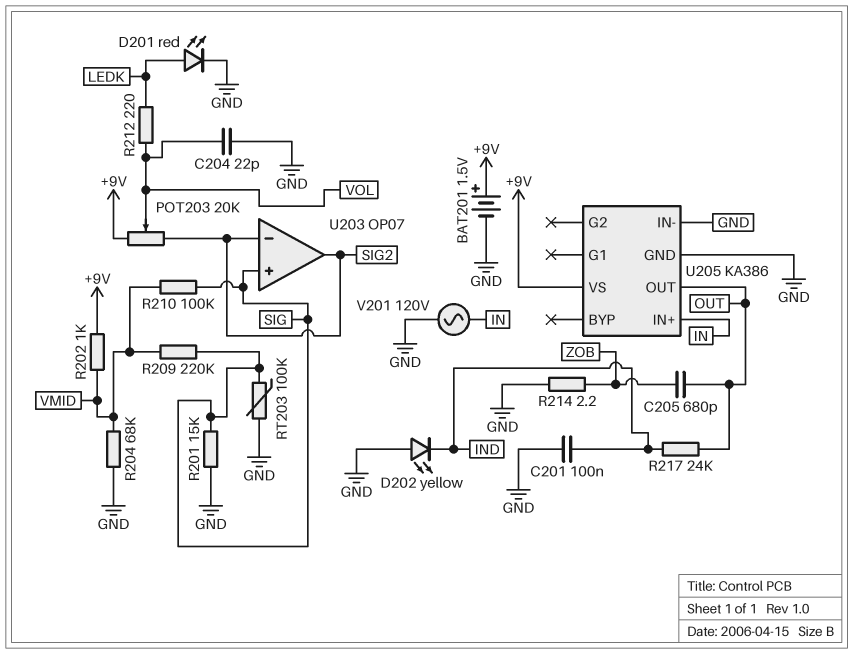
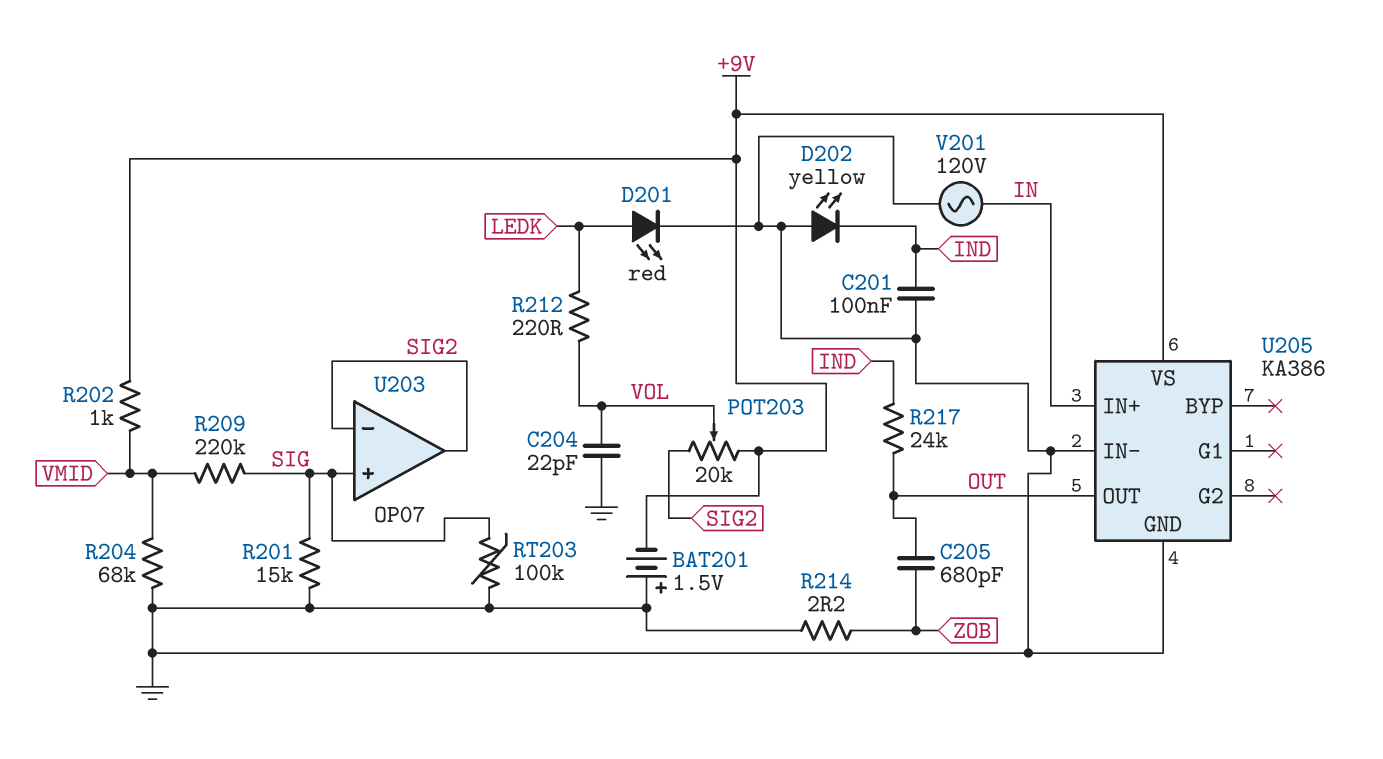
BAT201: 1.5V (plus +9V, minus GND) -> 1.5V (plus GND, minus +9V)
R210: 100k (SIG, VMID) -> none

